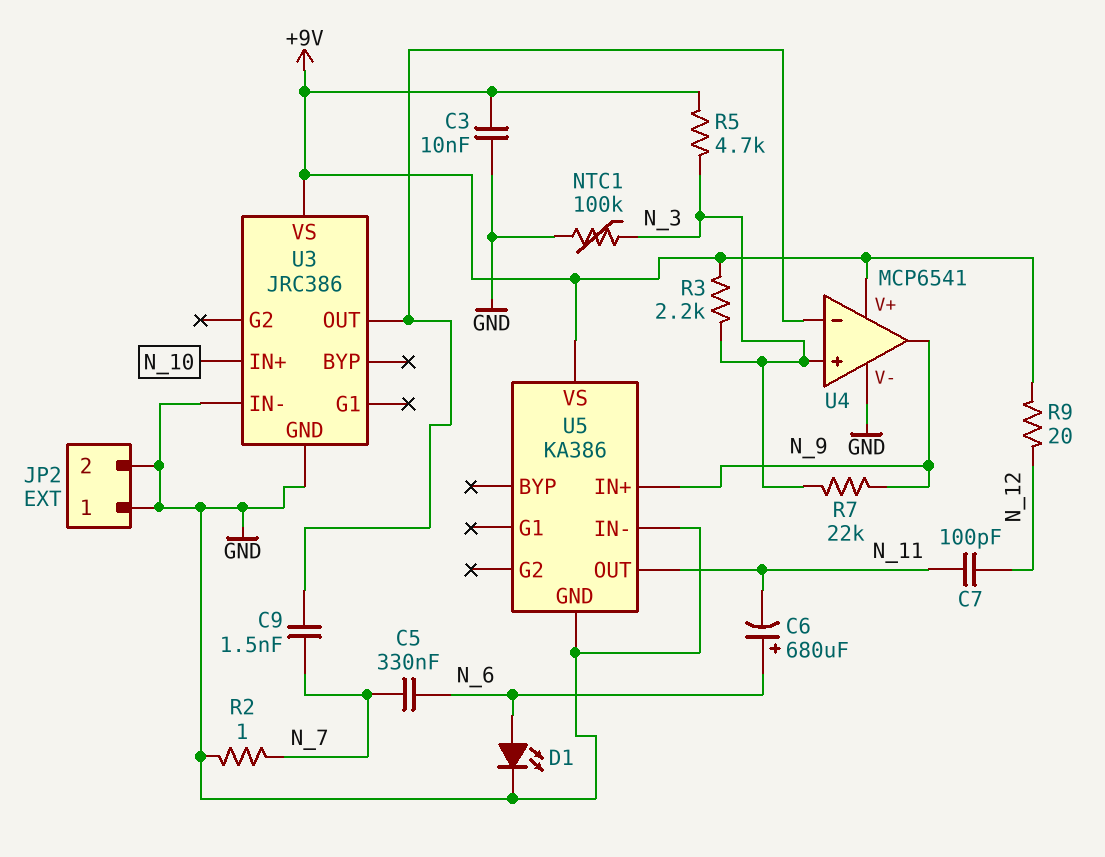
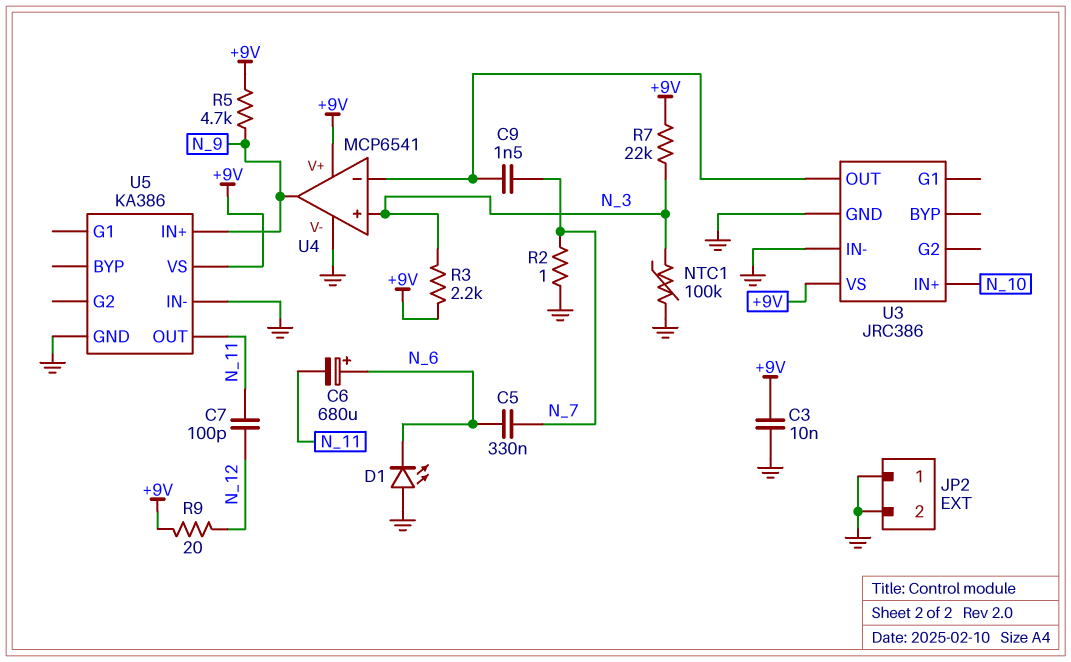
D1: LED (A N_6, K GND) -> LED (A GND, K N_6)
R5: 4.7k (+9V, N_3) -> 4.7k (+9V, N_9)
R7: 22k (N_3, N_9) -> 22k (+9V, N_3)

